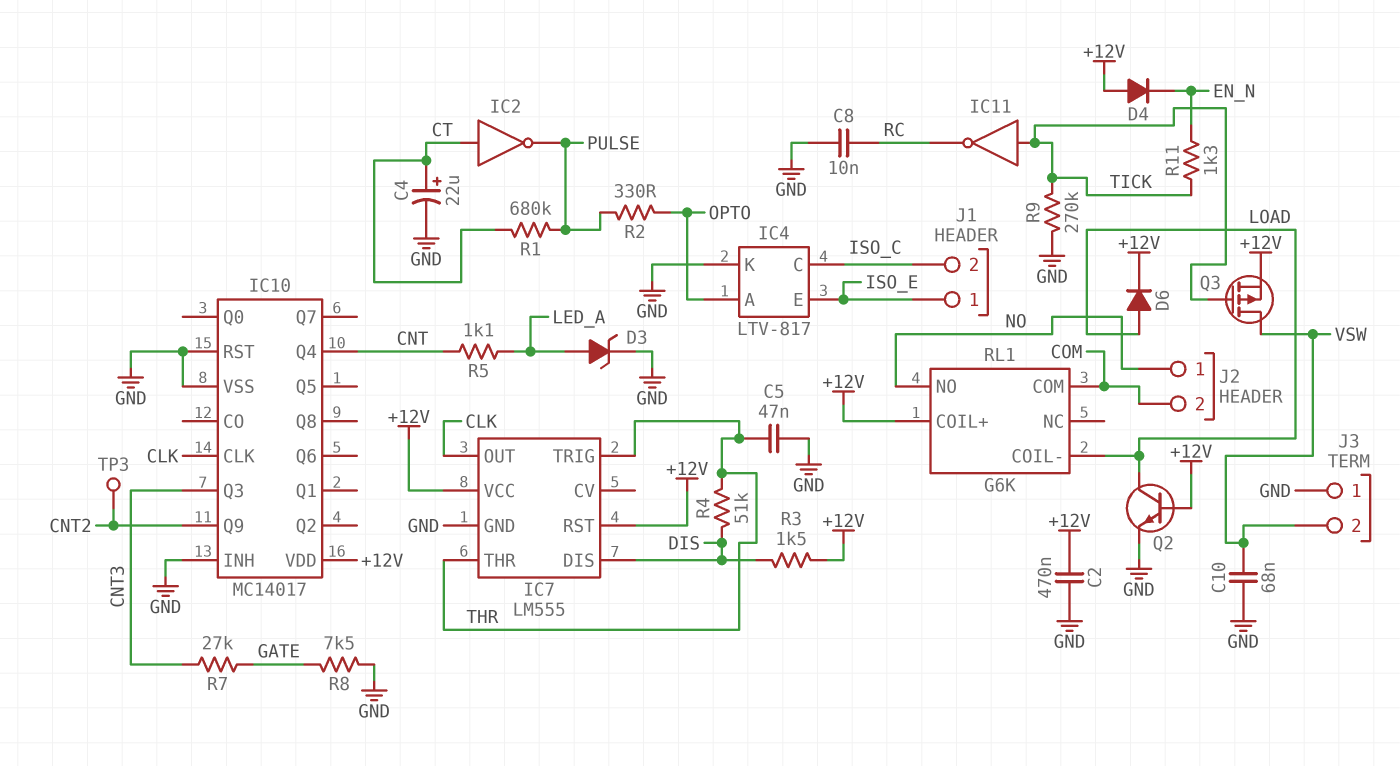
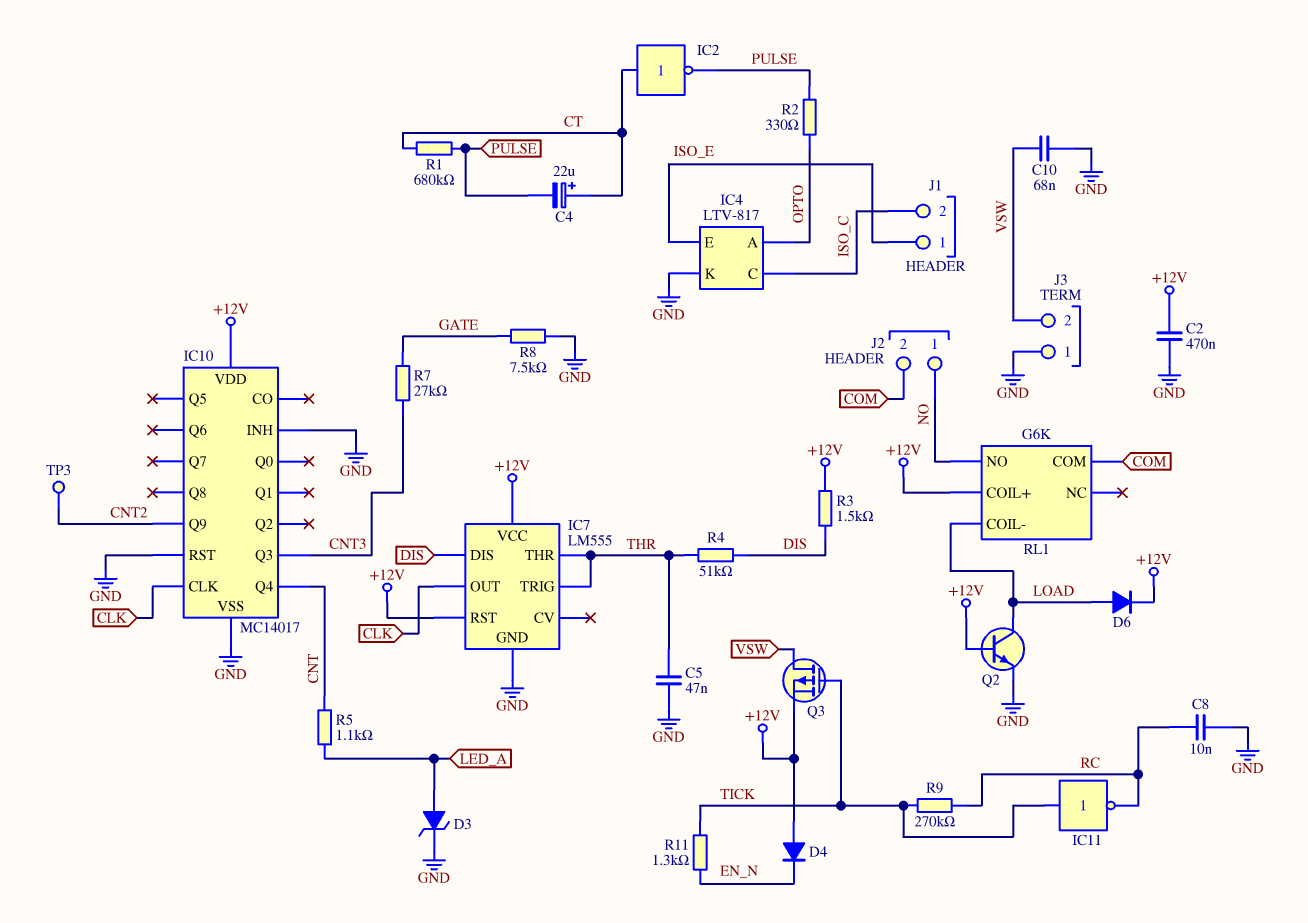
C4: 22uF (plus CT, minus GND) -> 22uF (plus CT, minus PULSE)
R9: 270k (GND, TICK) -> 270k (RC, TICK)

